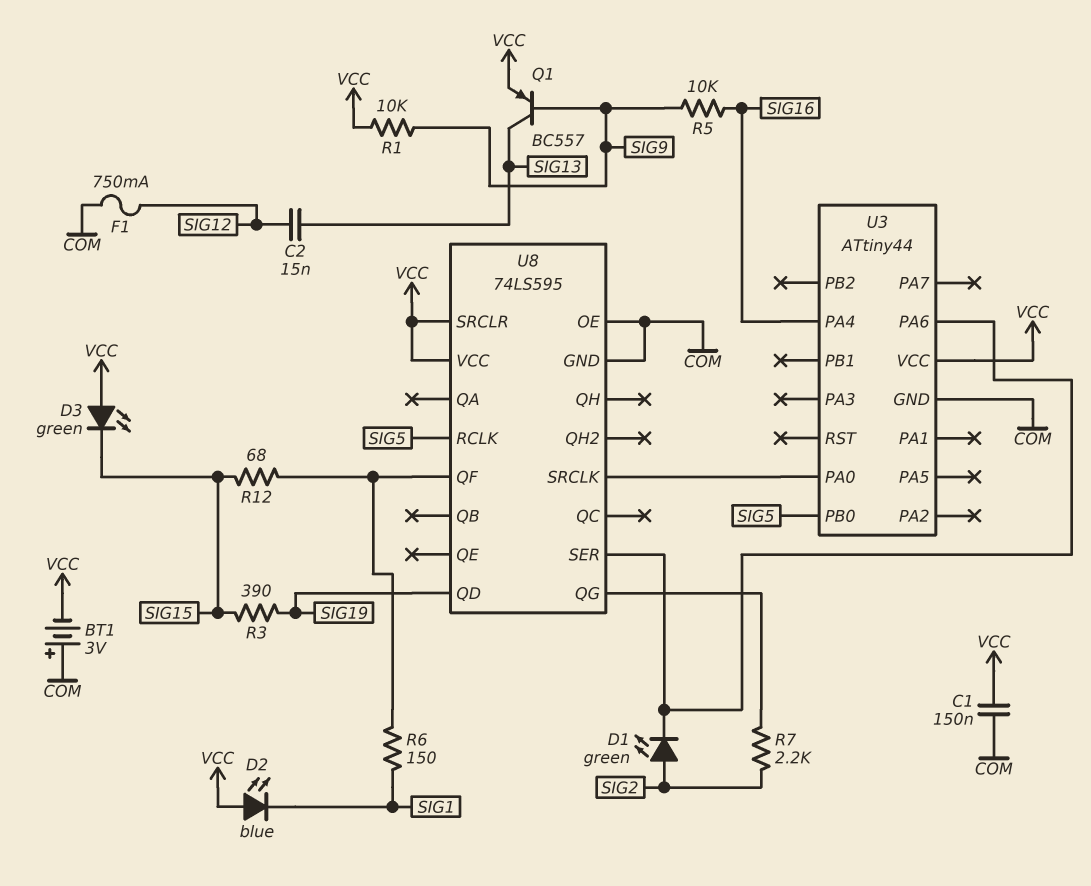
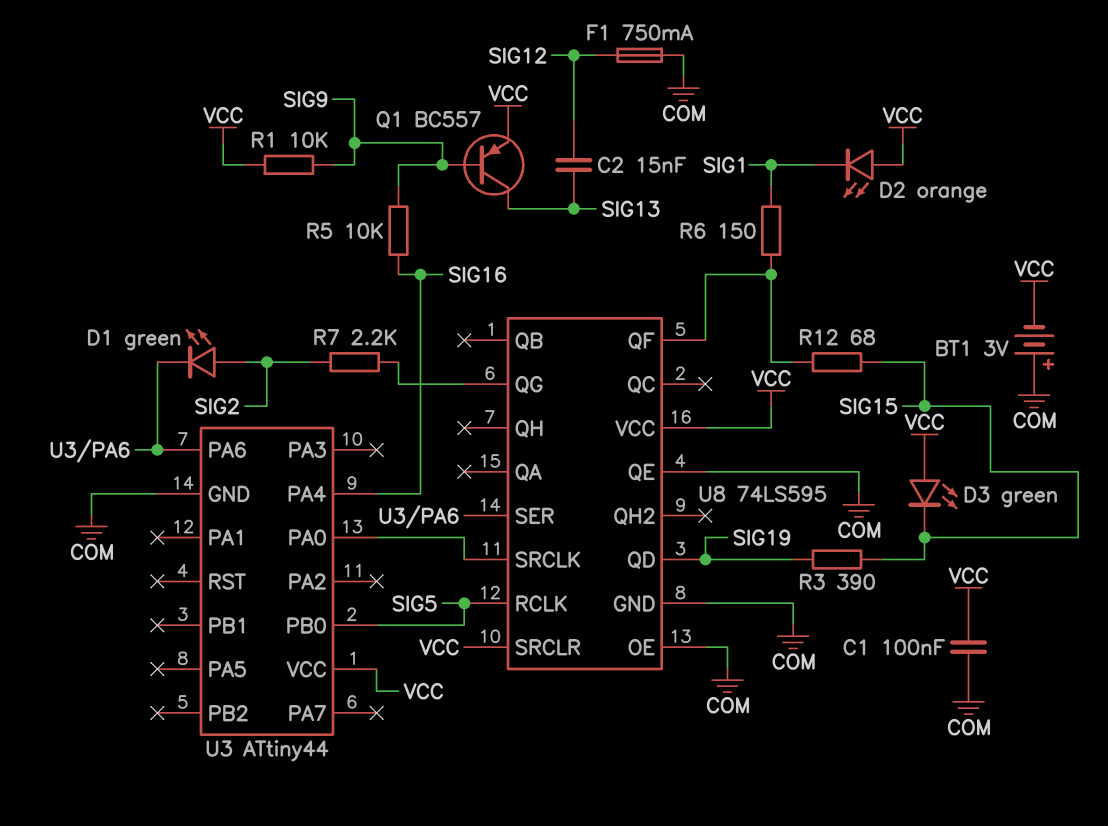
C1: 150nF (COM, VCC) -> 100nF (COM, VCC)
D2: LED blue (A VCC, K SIG1) -> LED orange (A VCC, K SIG1)
U8 pin QE: none -> COM

